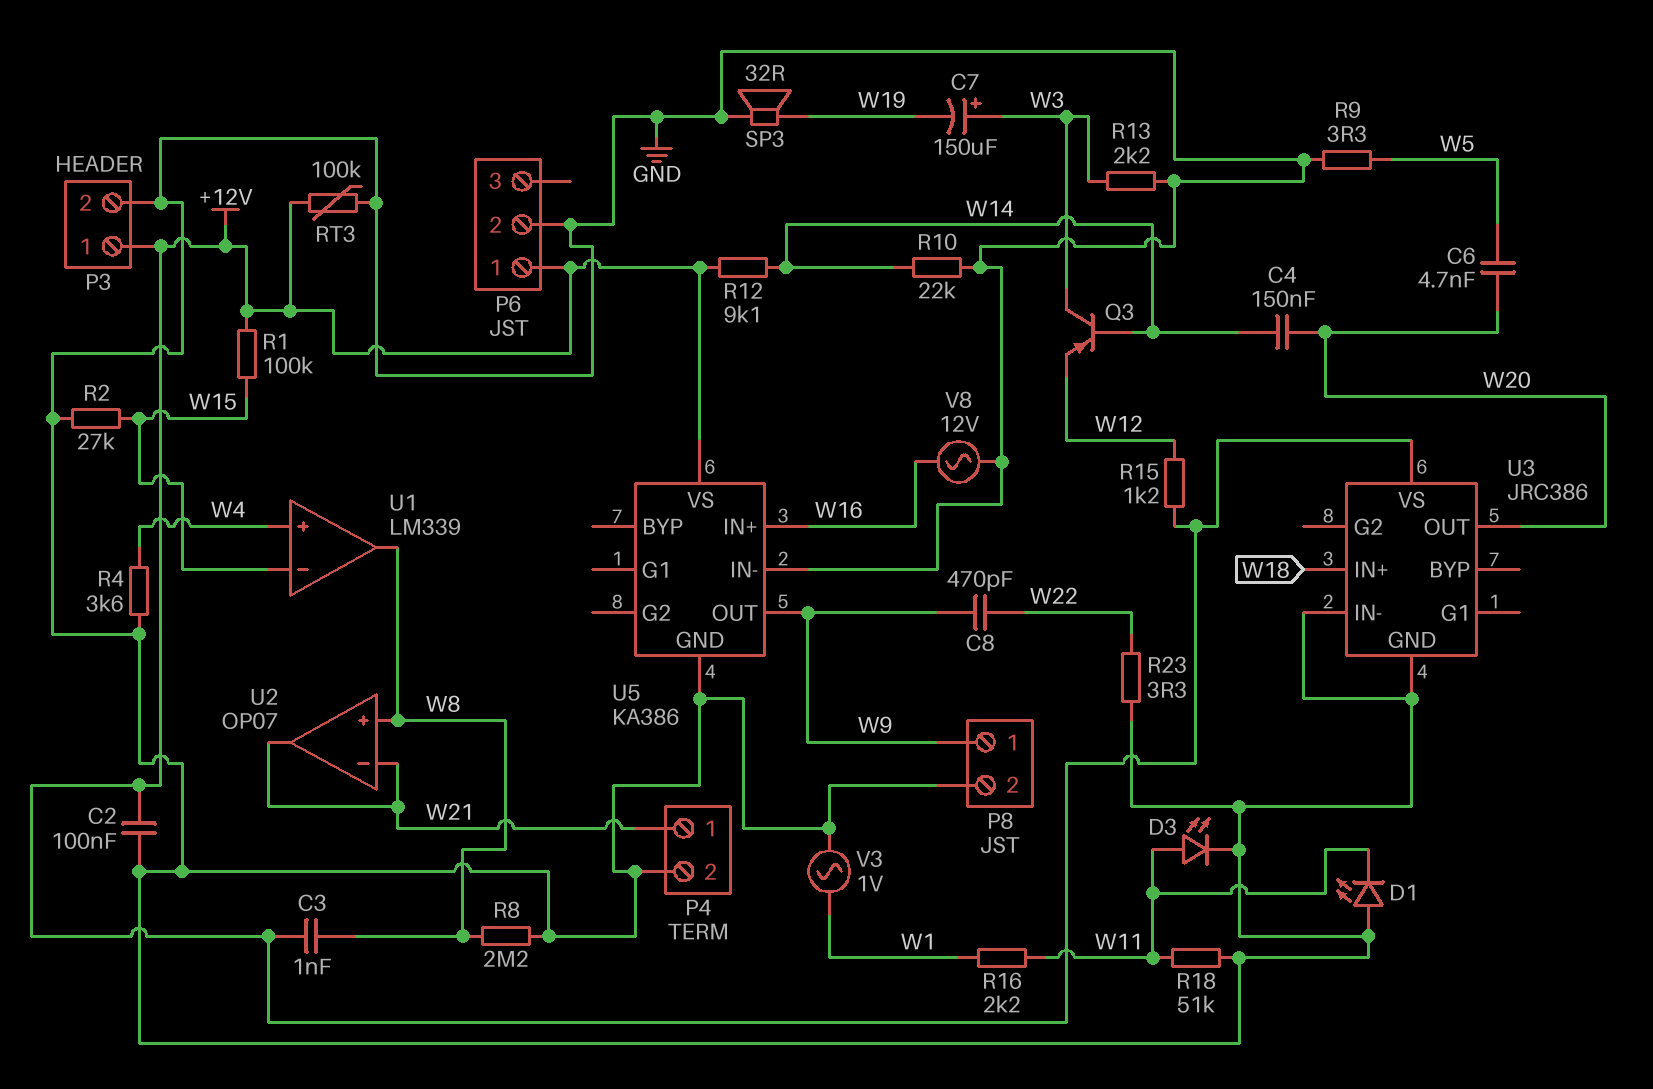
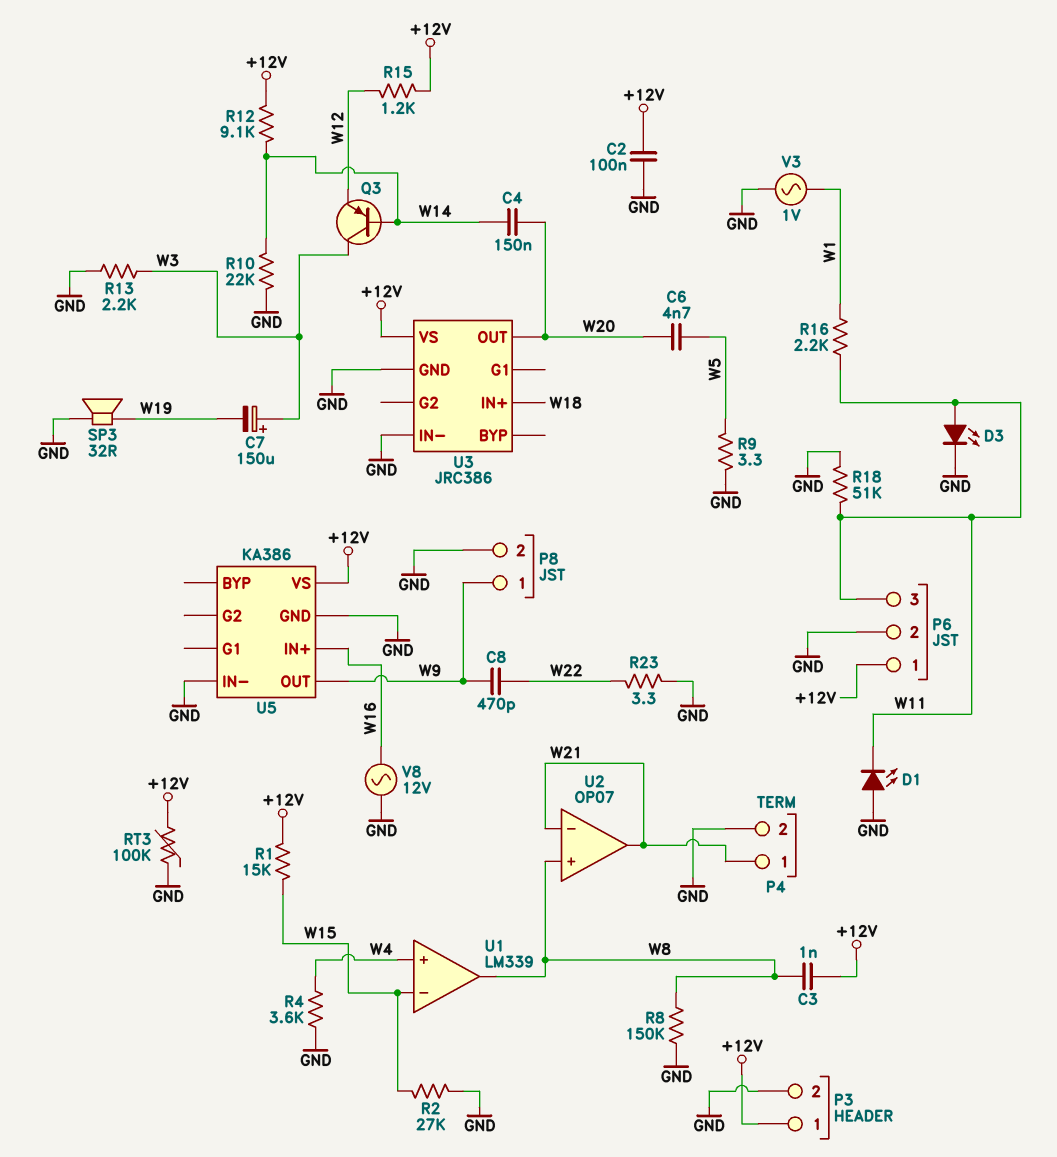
P6 pin 3: none -> W11
R1: 100k (+12V, W15) -> 15k (+12V, W15)
R8: 2.2M (GND, W8) -> 150k (GND, W8)

